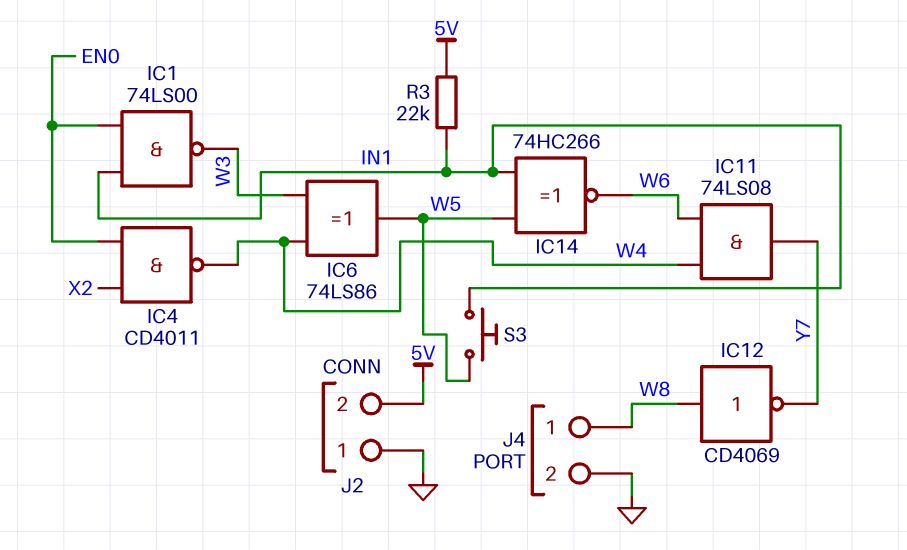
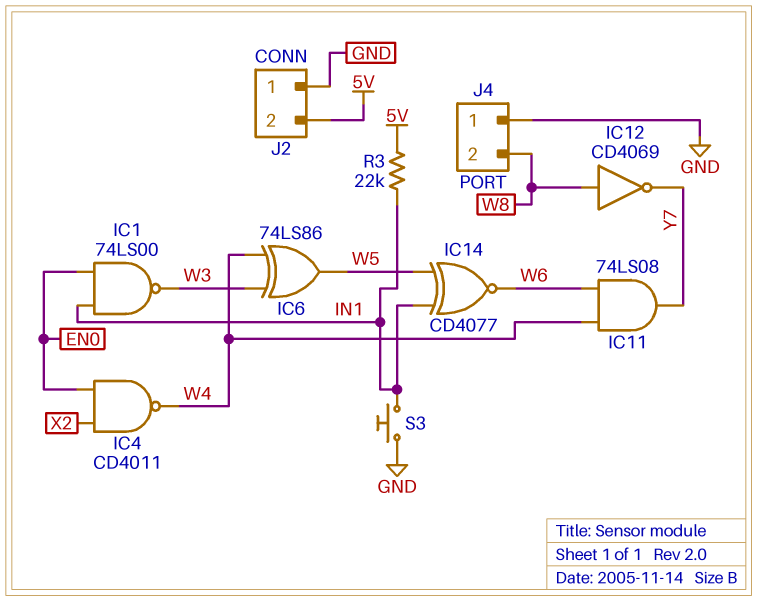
IC14: XNOR 74HC266 (in IN1, in W5, out W6) -> XNOR CD4077 (in IN1, in W5, out W6)
J4 pin 1: W8 -> GND
J4 pin 2: GND -> W8
S3: button (IN1, W5) -> button (GND, IN1)

